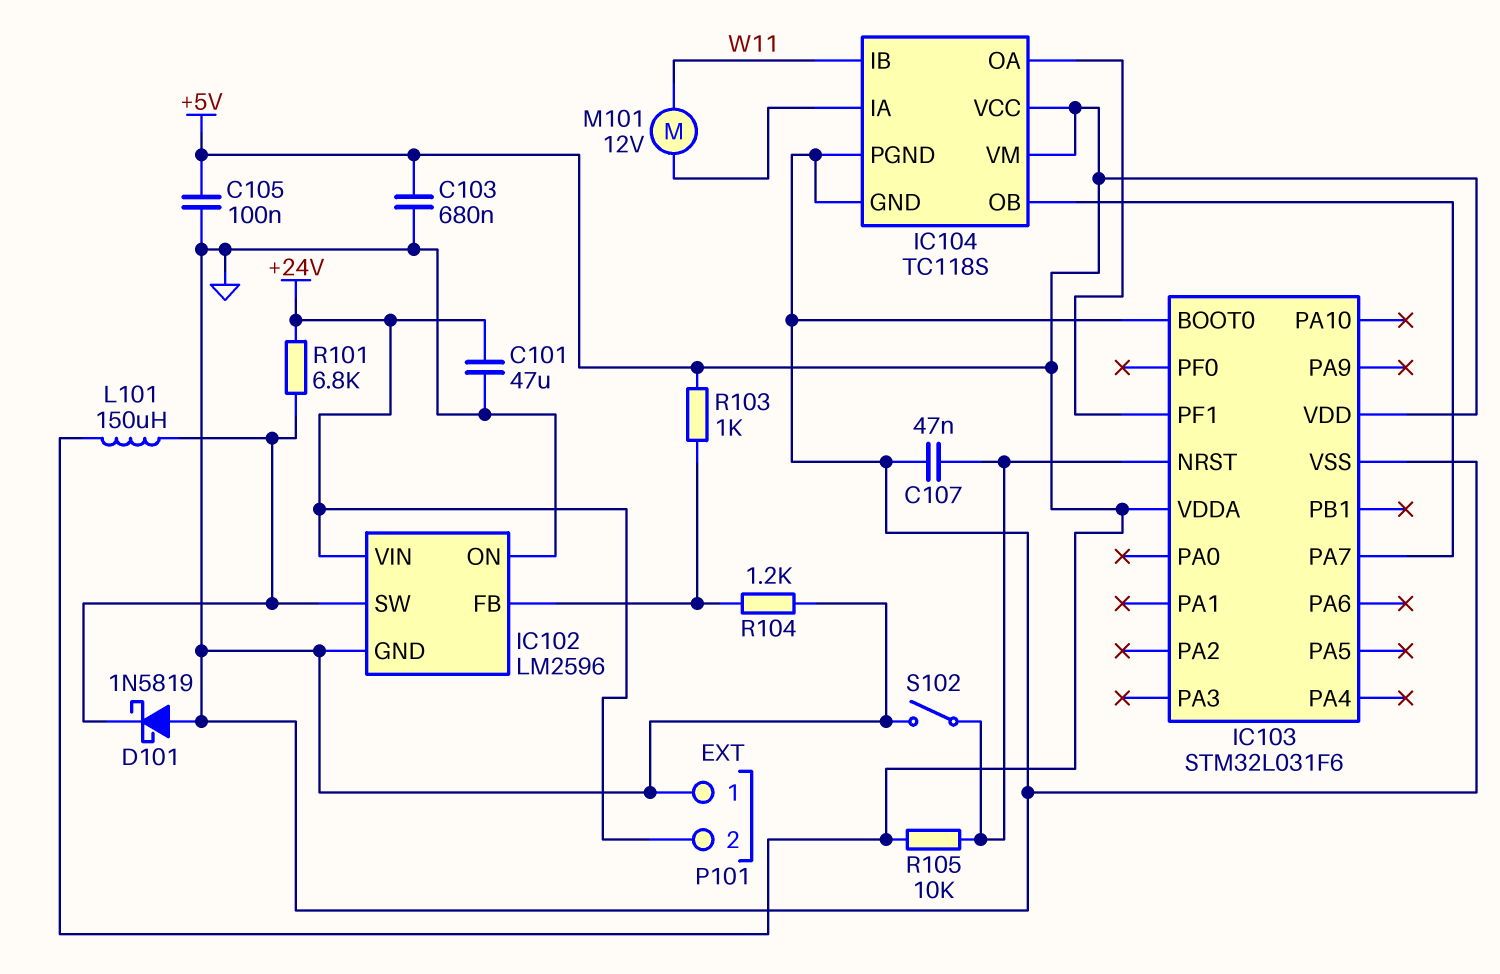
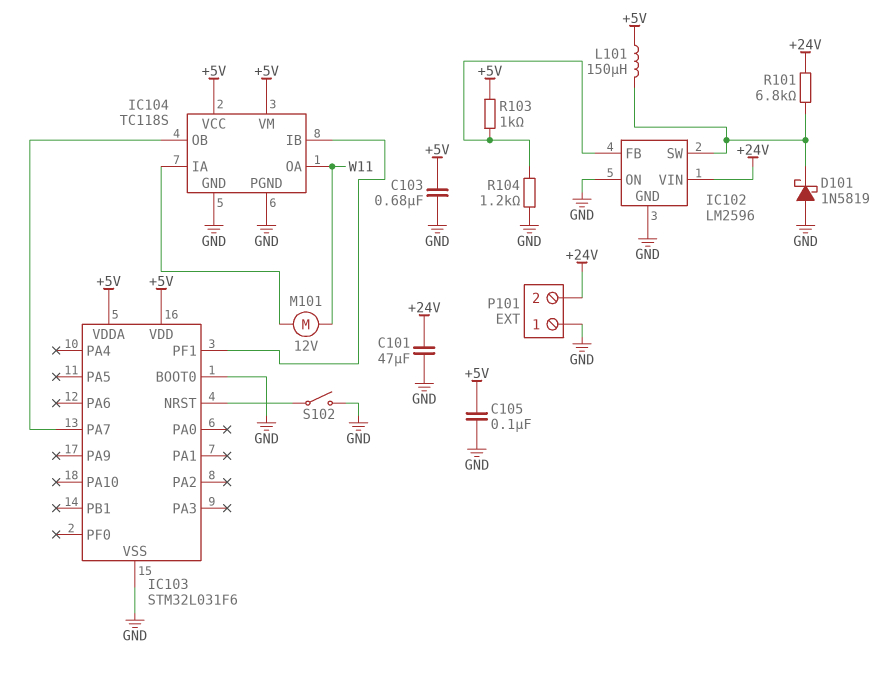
C107: 47nF (GND, IC103/NRST) -> none
IC104 pin IB: W11 -> IC103/PF1
IC104 pin OA: IC103/PF1 -> W11
R105: 10k (+5V, IC103/NRST) -> none

